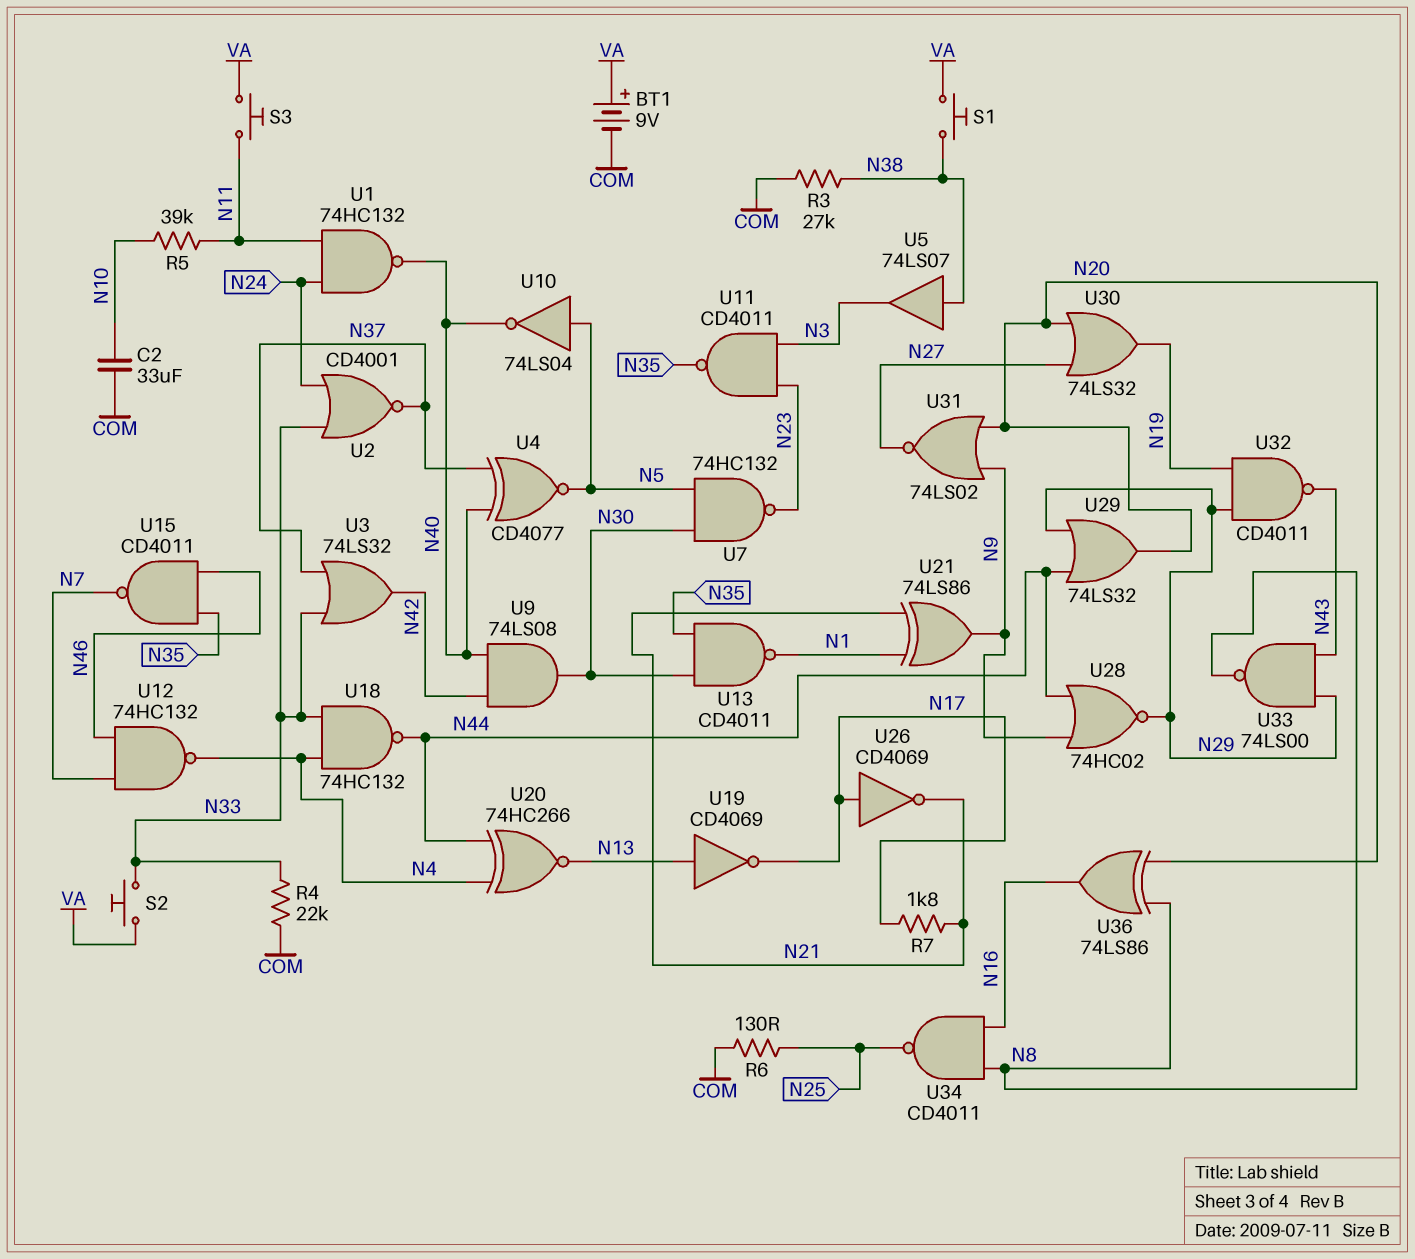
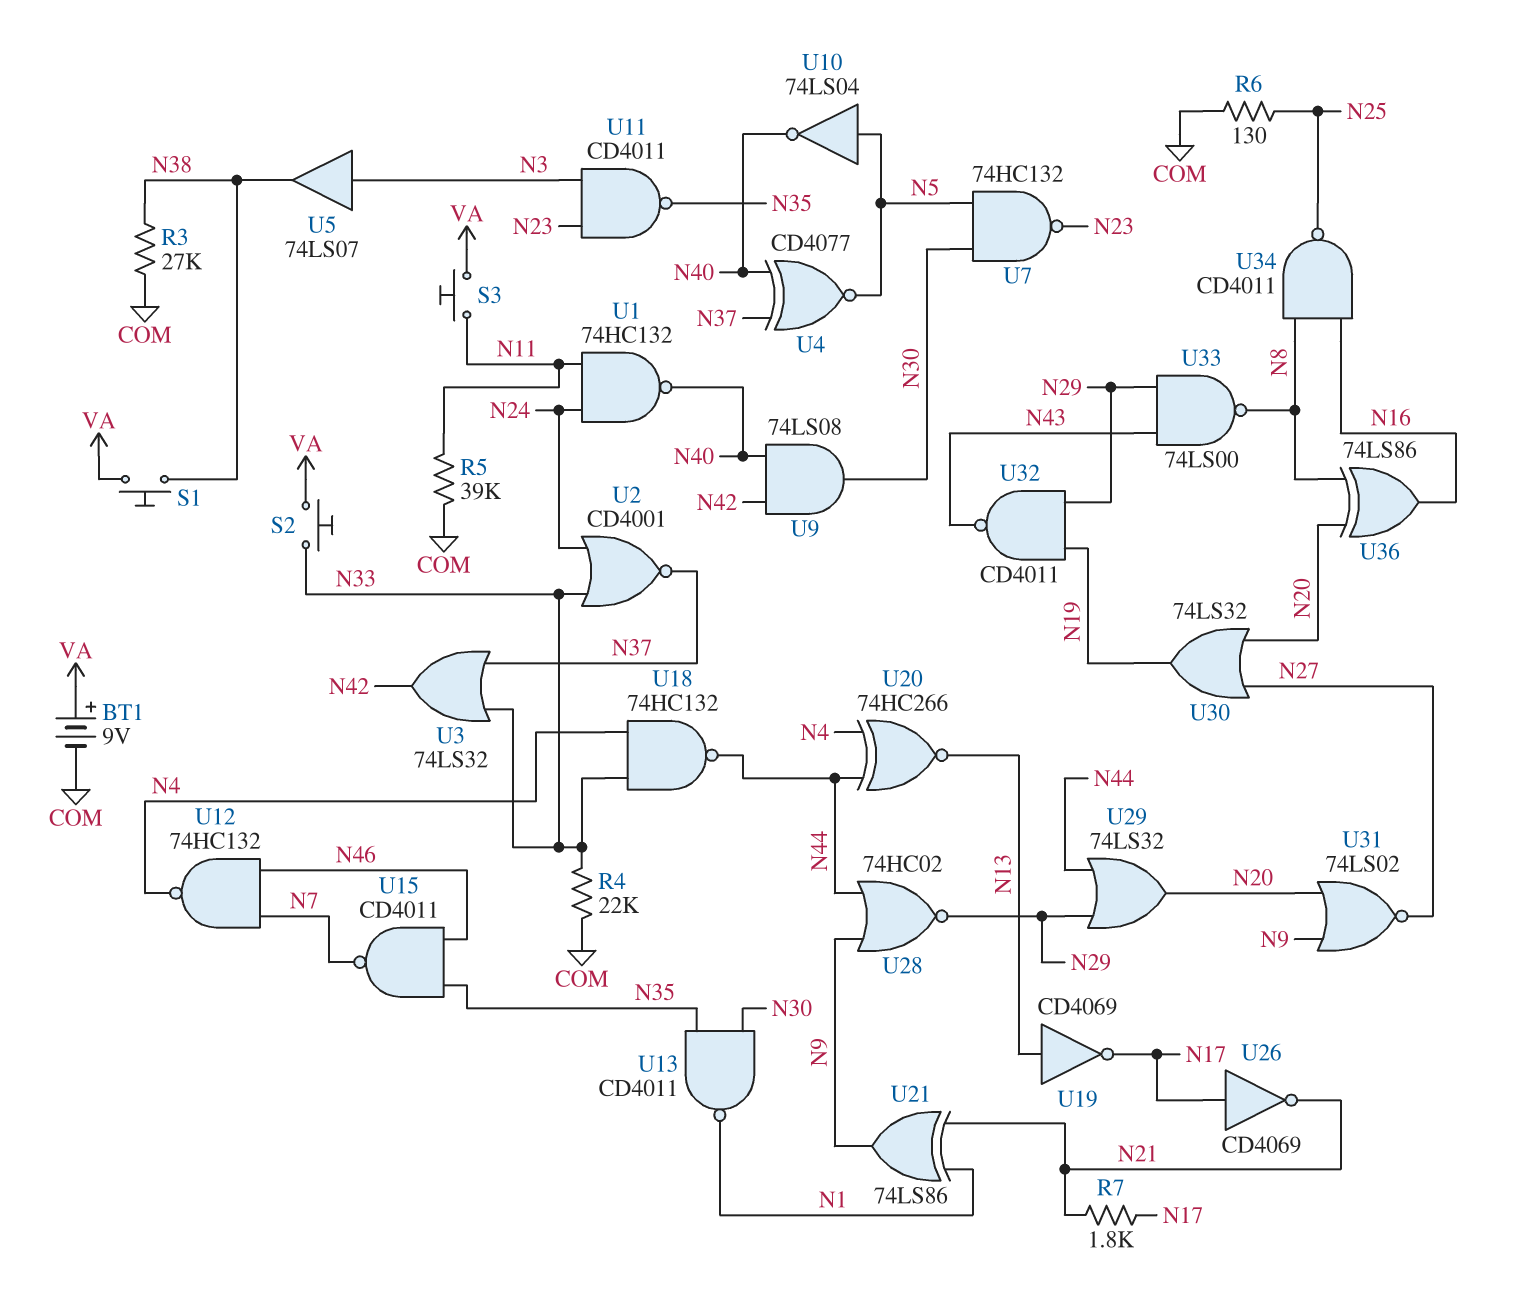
C2: 33uF (COM, N10) -> none
R5: 39k (N10, N11) -> 39k (COM, N11)
U5: buffer 74LS07 (in N38, out N3) -> buffer 74LS07 (in N3, out N38)

